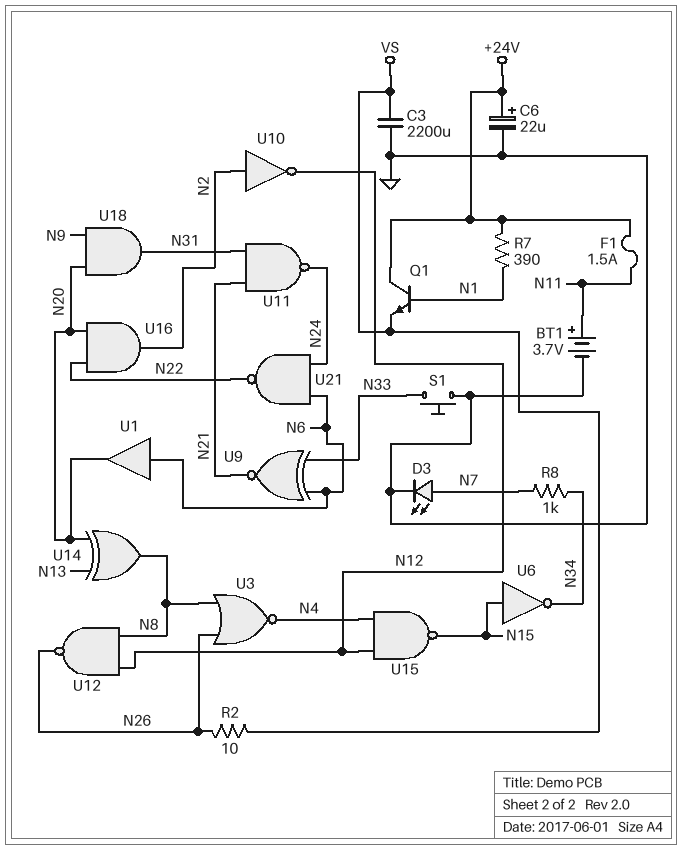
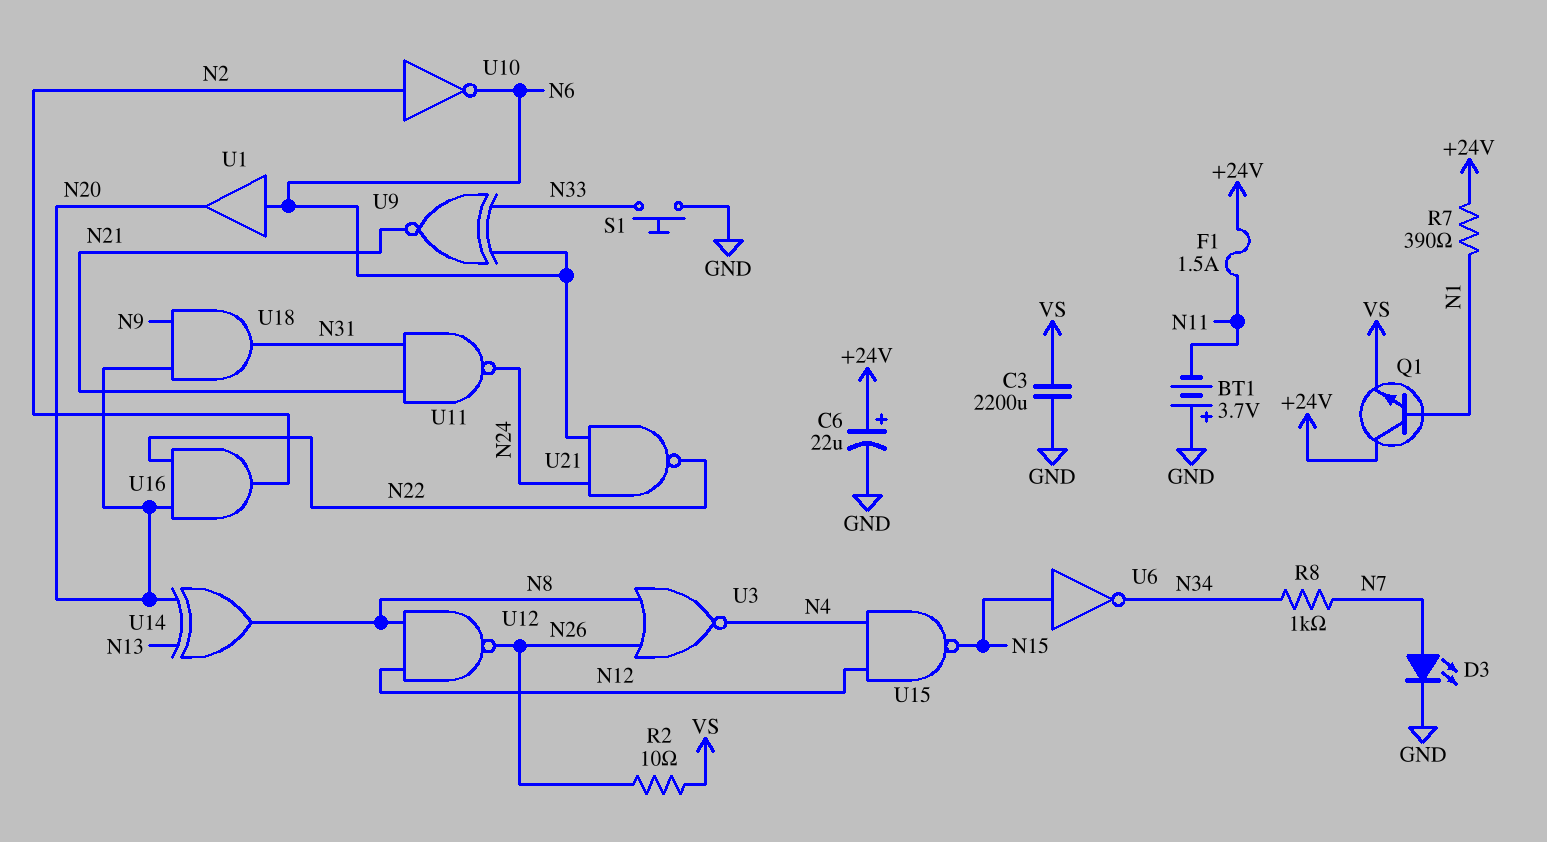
BT1: 3.7V (plus N11, minus GND) -> 3.7V (plus GND, minus N11)
U10: NOT (in N2, out N12) -> NOT (in N2, out N6)

